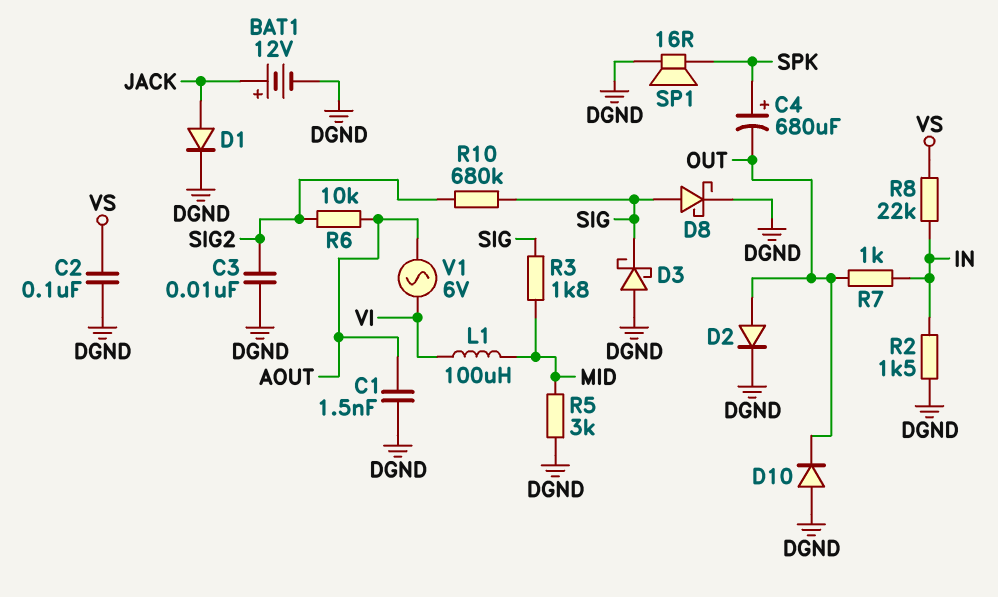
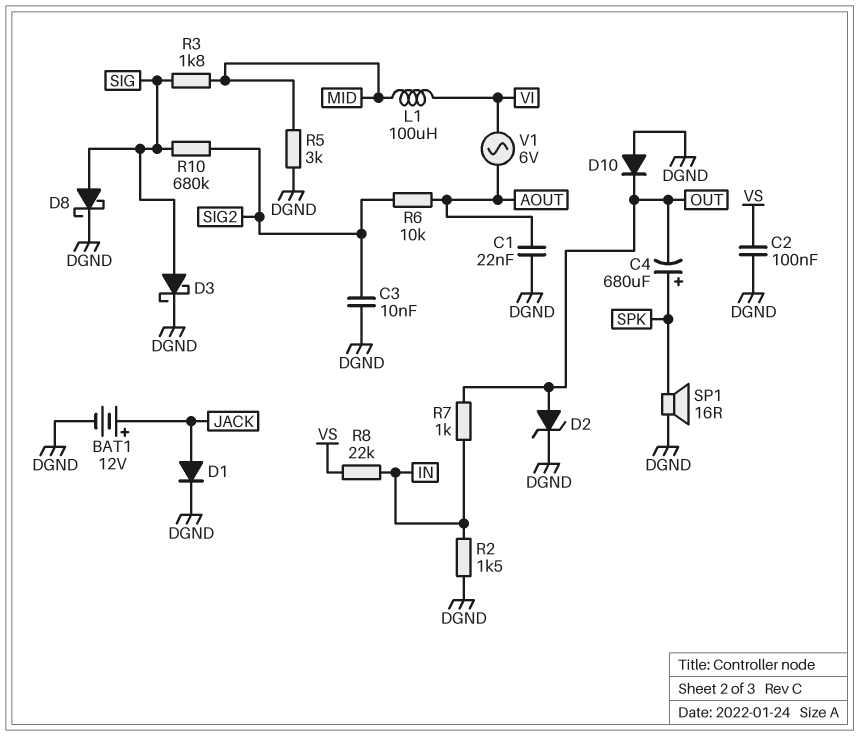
C1: 1.5nF (AOUT, DGND) -> 22nF (AOUT, DGND)
D2: diode (A OUT, K DGND) -> zener (A OUT, K DGND)
D3: schottky (A DGND, K SIG) -> schottky (A SIG, K DGND)

